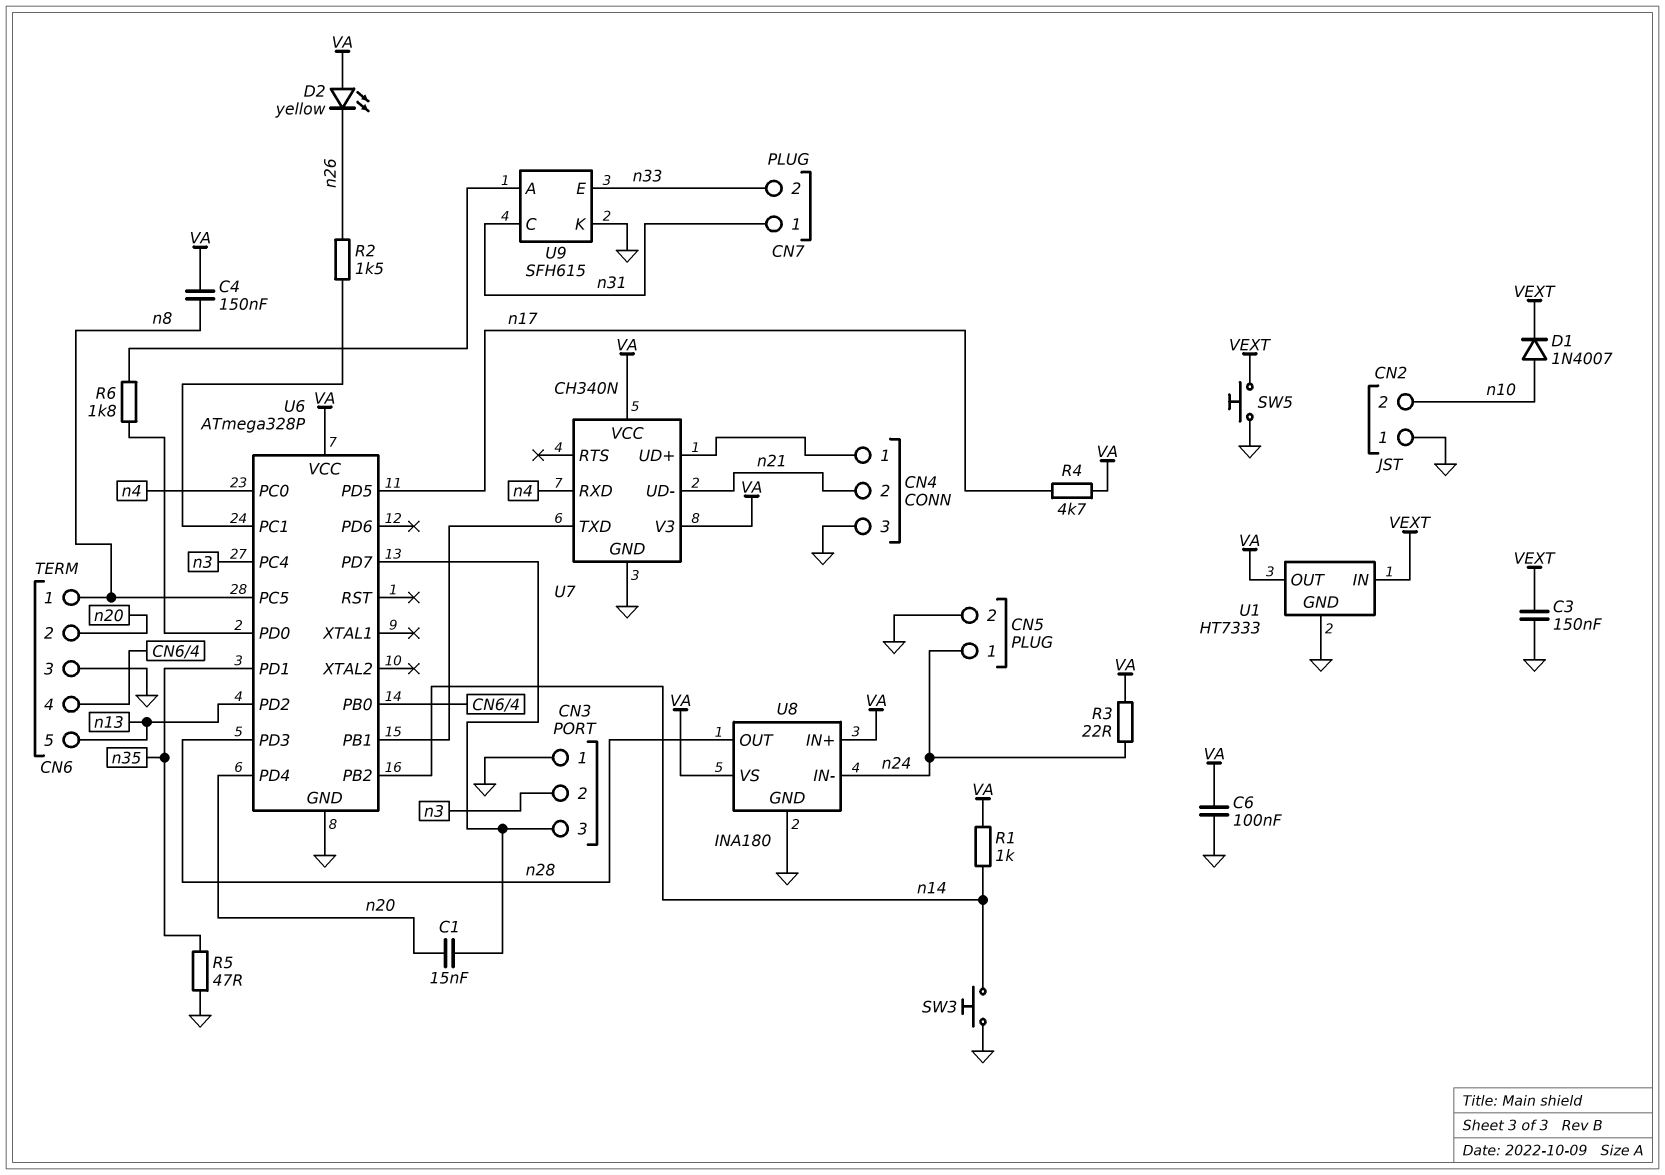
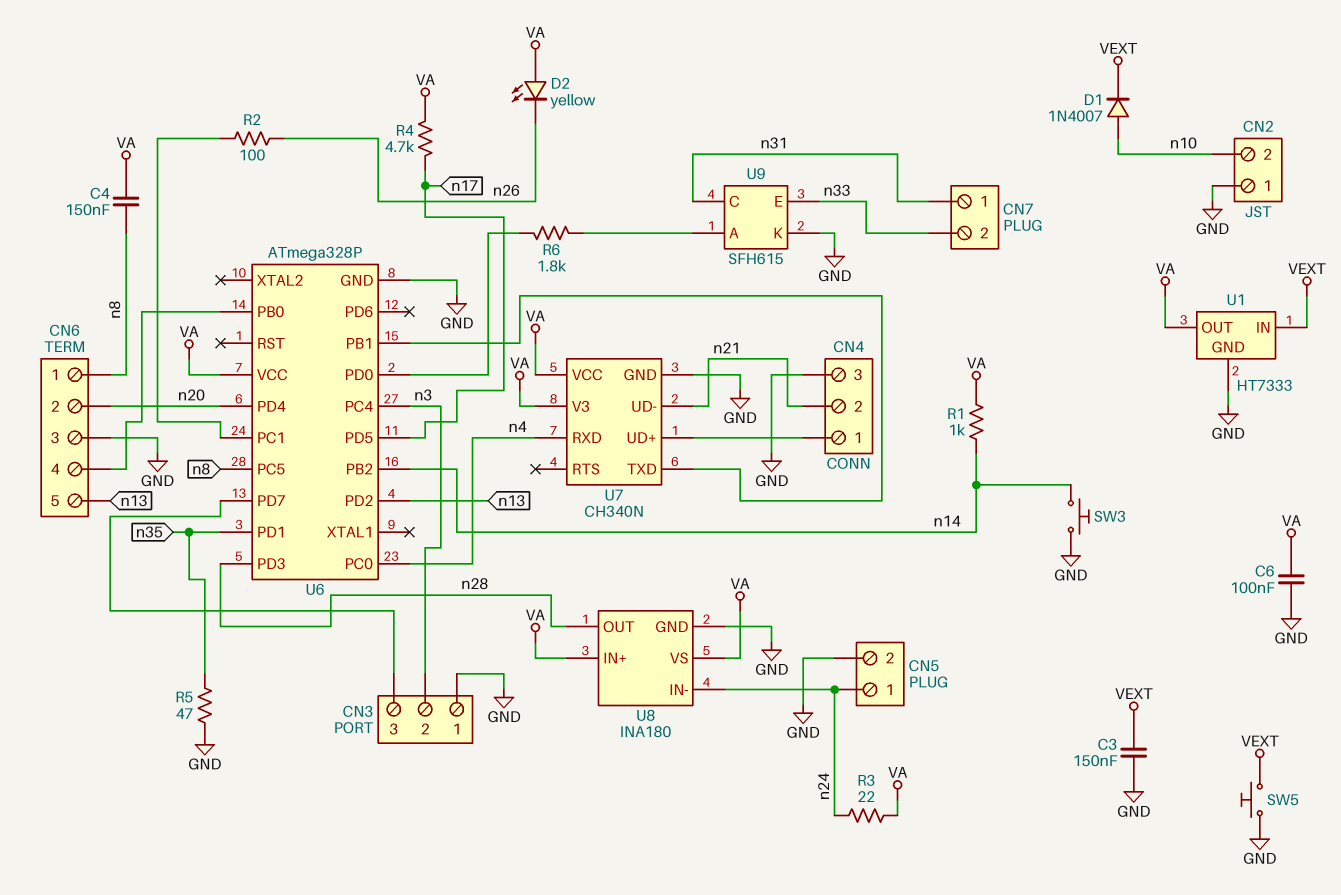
C1: 15nF (CN3/3, n20) -> none
R2: 1.5k (U6/PC1, n26) -> 100 (U6/PC1, n26)

